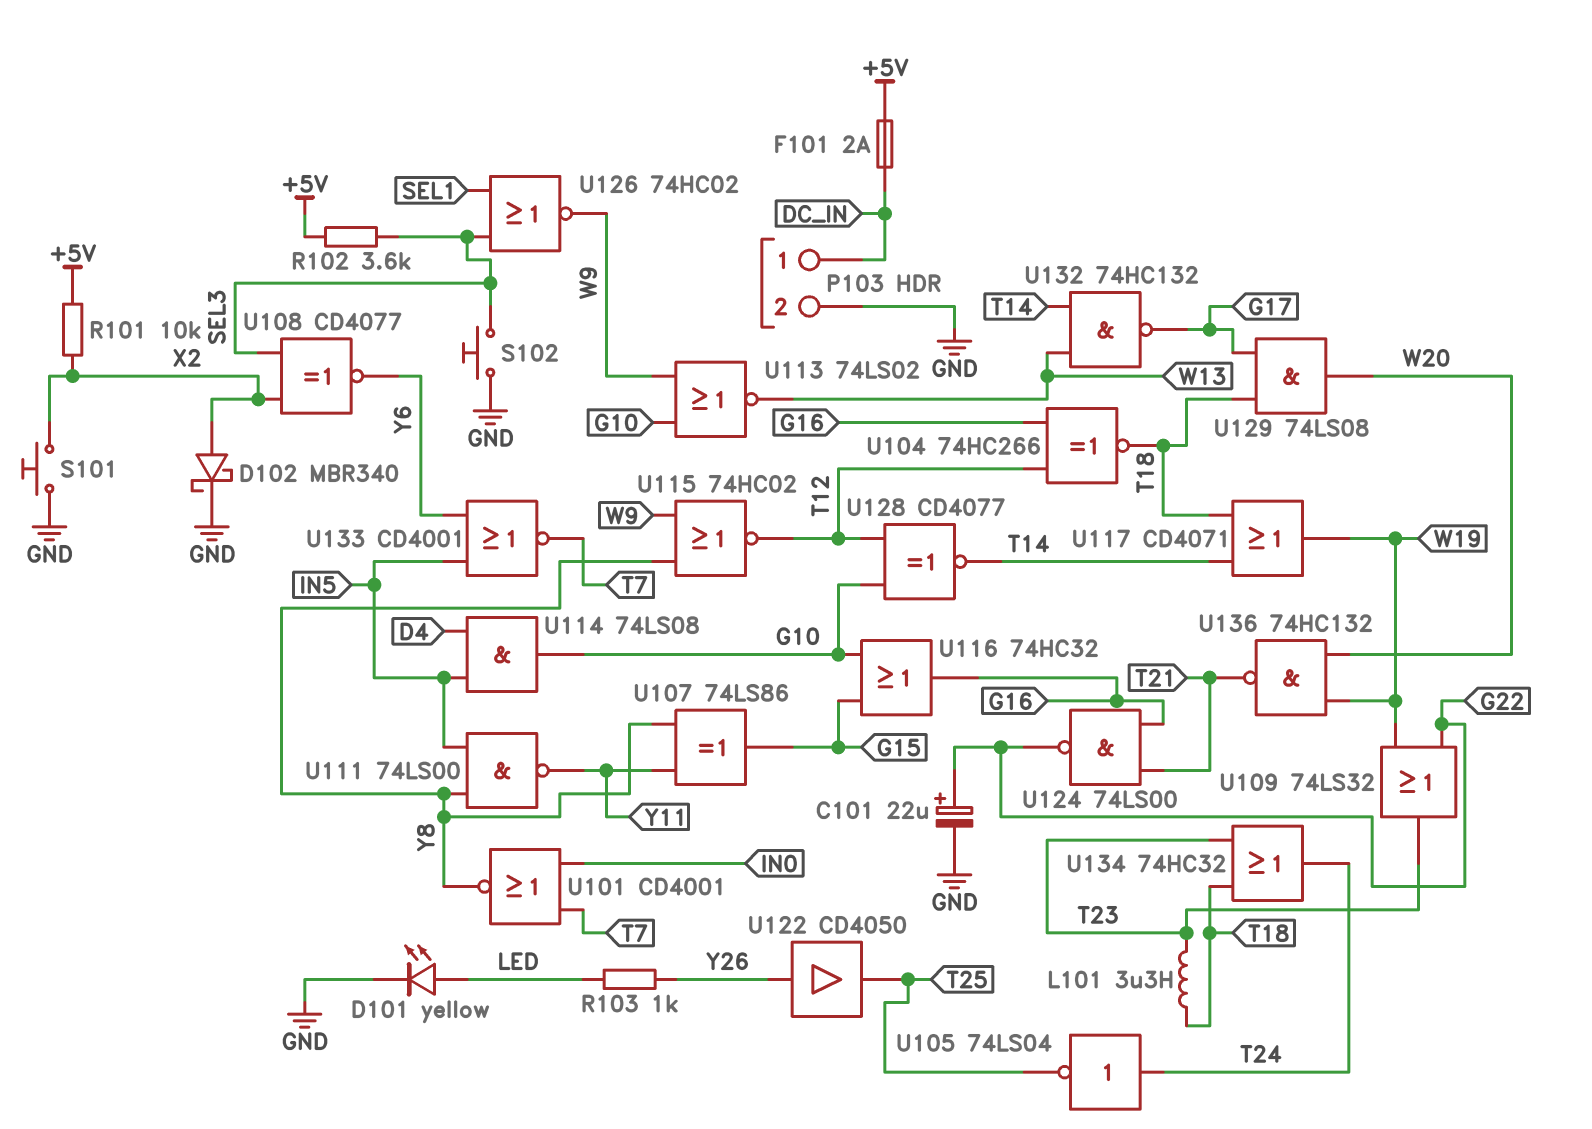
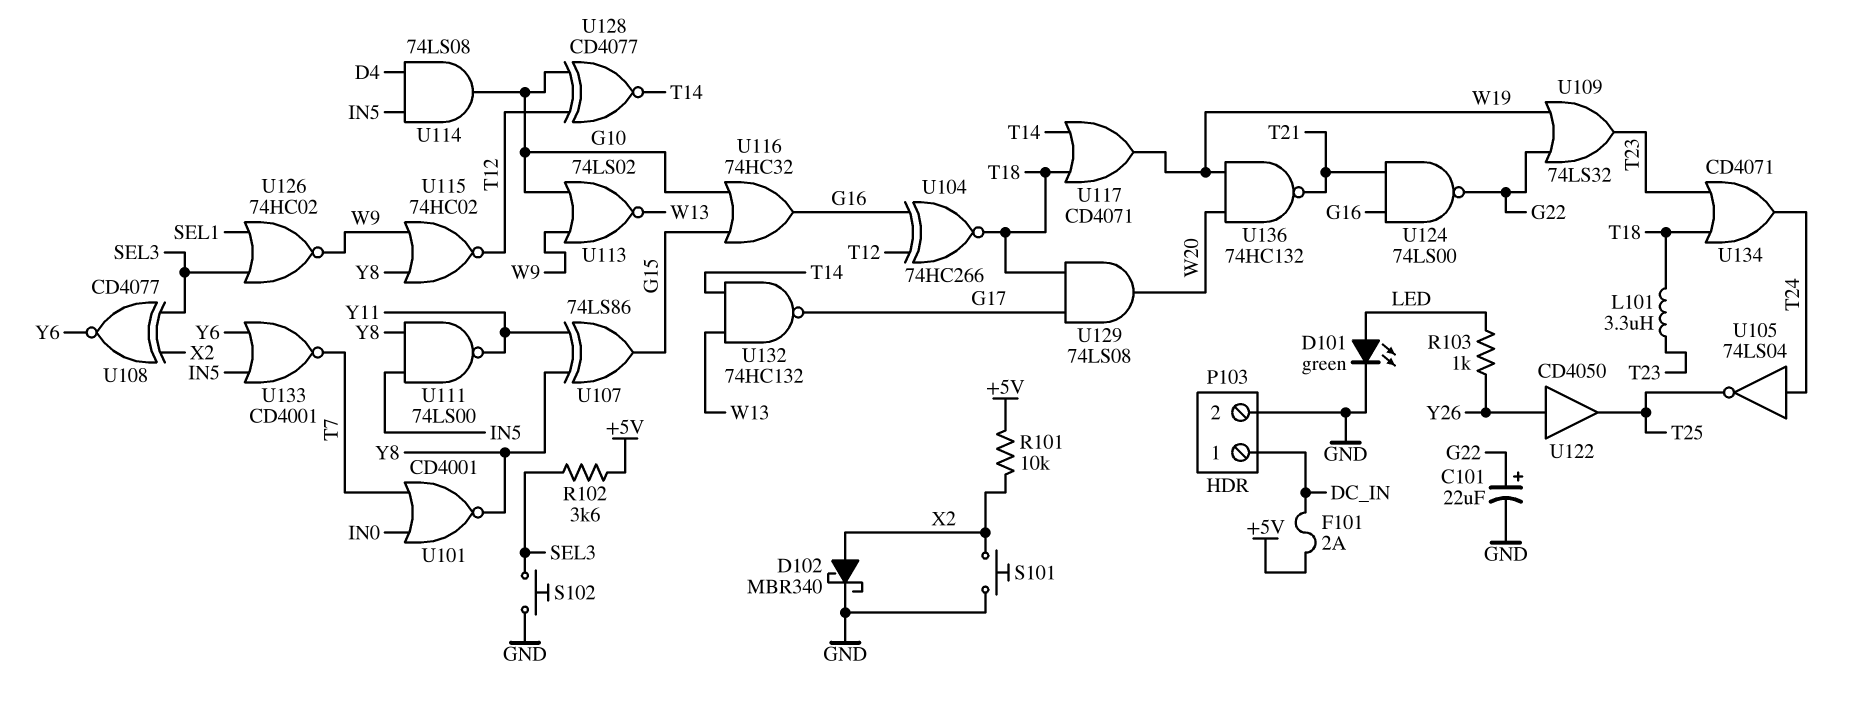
D101: LED yellow (A LED, K GND) -> LED green (A LED, K GND)
U134: OR 74HC32 (in T18, in T23, out T24) -> OR CD4071 (in T18, in T23, out T24)

